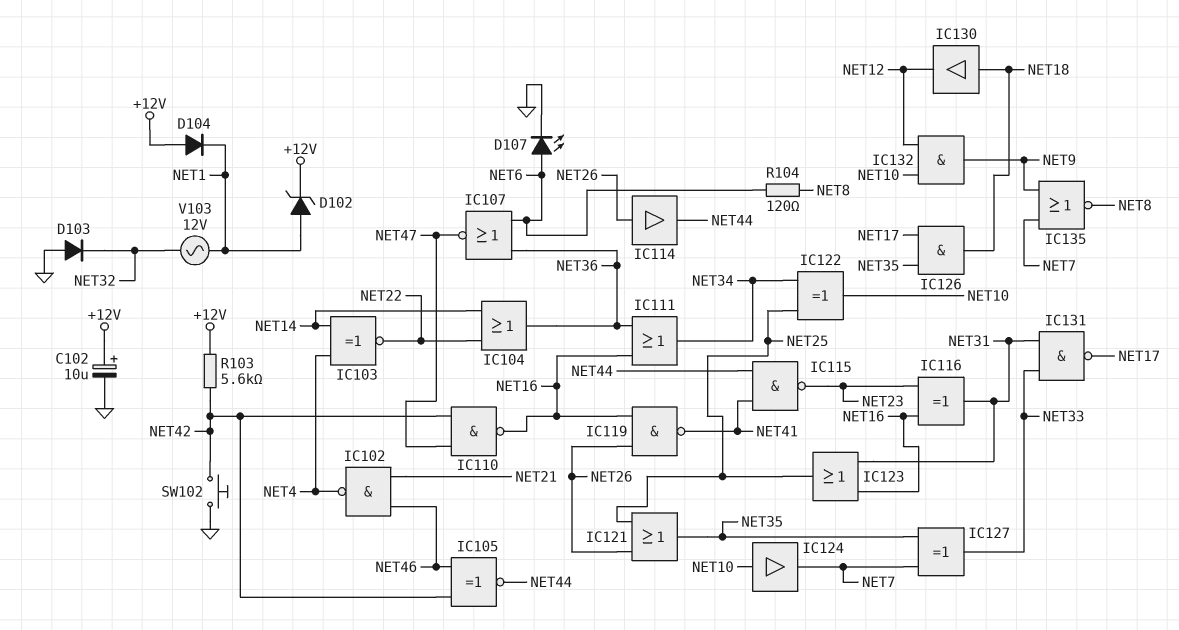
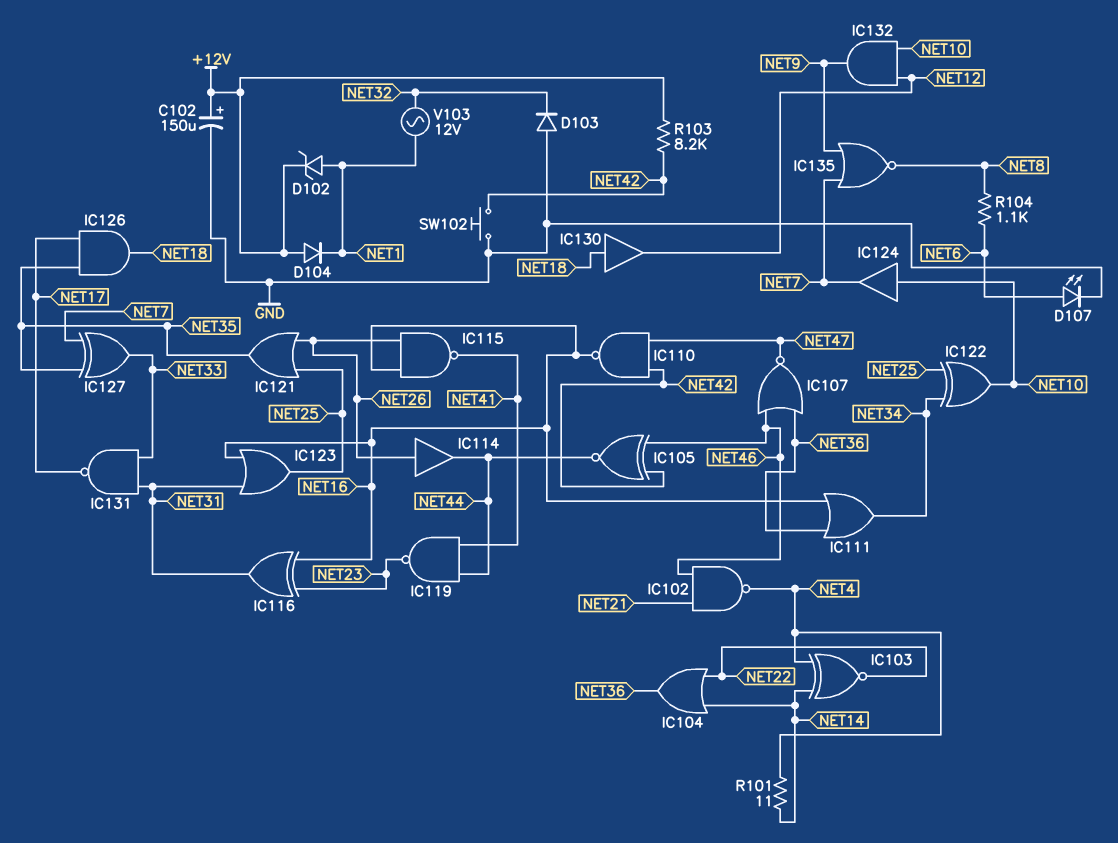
C102: 10uF (plus +12V, minus GND) -> 150uF (plus +12V, minus GND)
IC107: NOR (in NET6, in NET36, out NET47) -> NOR (in NET36, in NET46, out NET47)
IC115: NAND (in NET41, in NET44, out NET23) -> NAND (in NET16, in NET26, out NET41)
IC119: NAND (in NET16, in NET26, out NET41) -> NAND (in NET41, in NET44, out NET23)
R101: none -> 11 (NET4, NET14)
R103: 5.6k (+12V, NET42) -> 8.2k (+12V, NET42)
R104: 120 (NET6, NET8) -> 1.1k (NET6, NET8)

